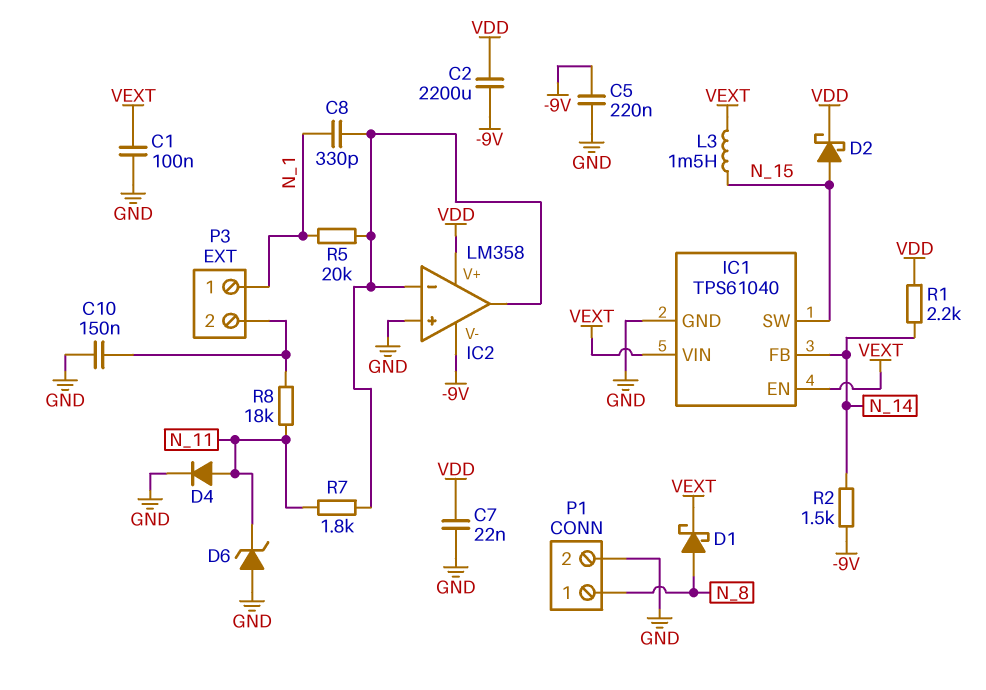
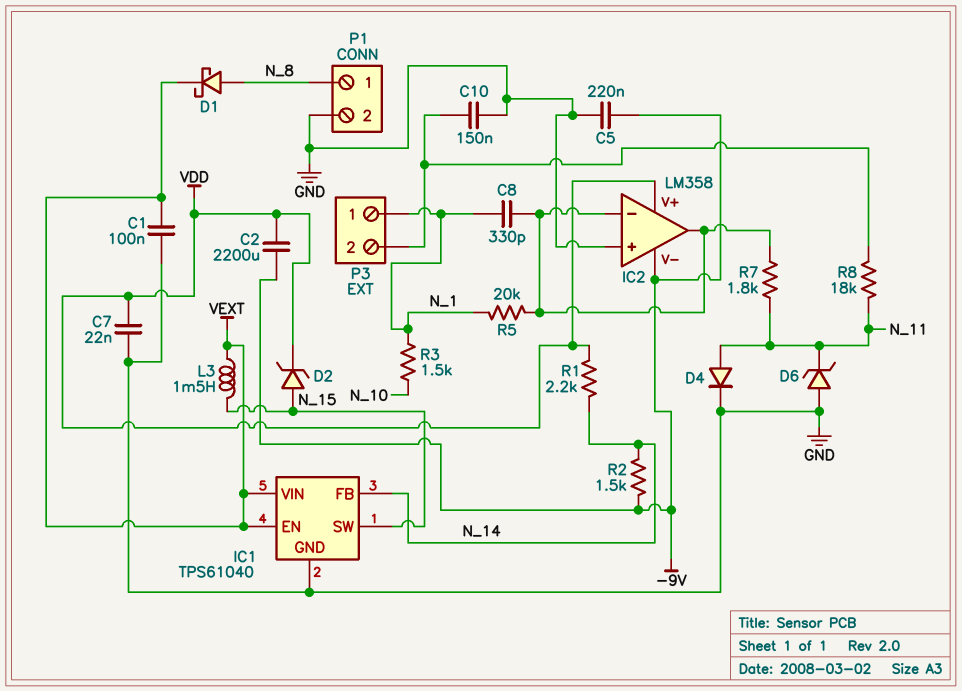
D2: schottky (A N_15, K VDD) -> zener (A N_15, K VDD)
R3: none -> 1.5k (N_1, N_10)

